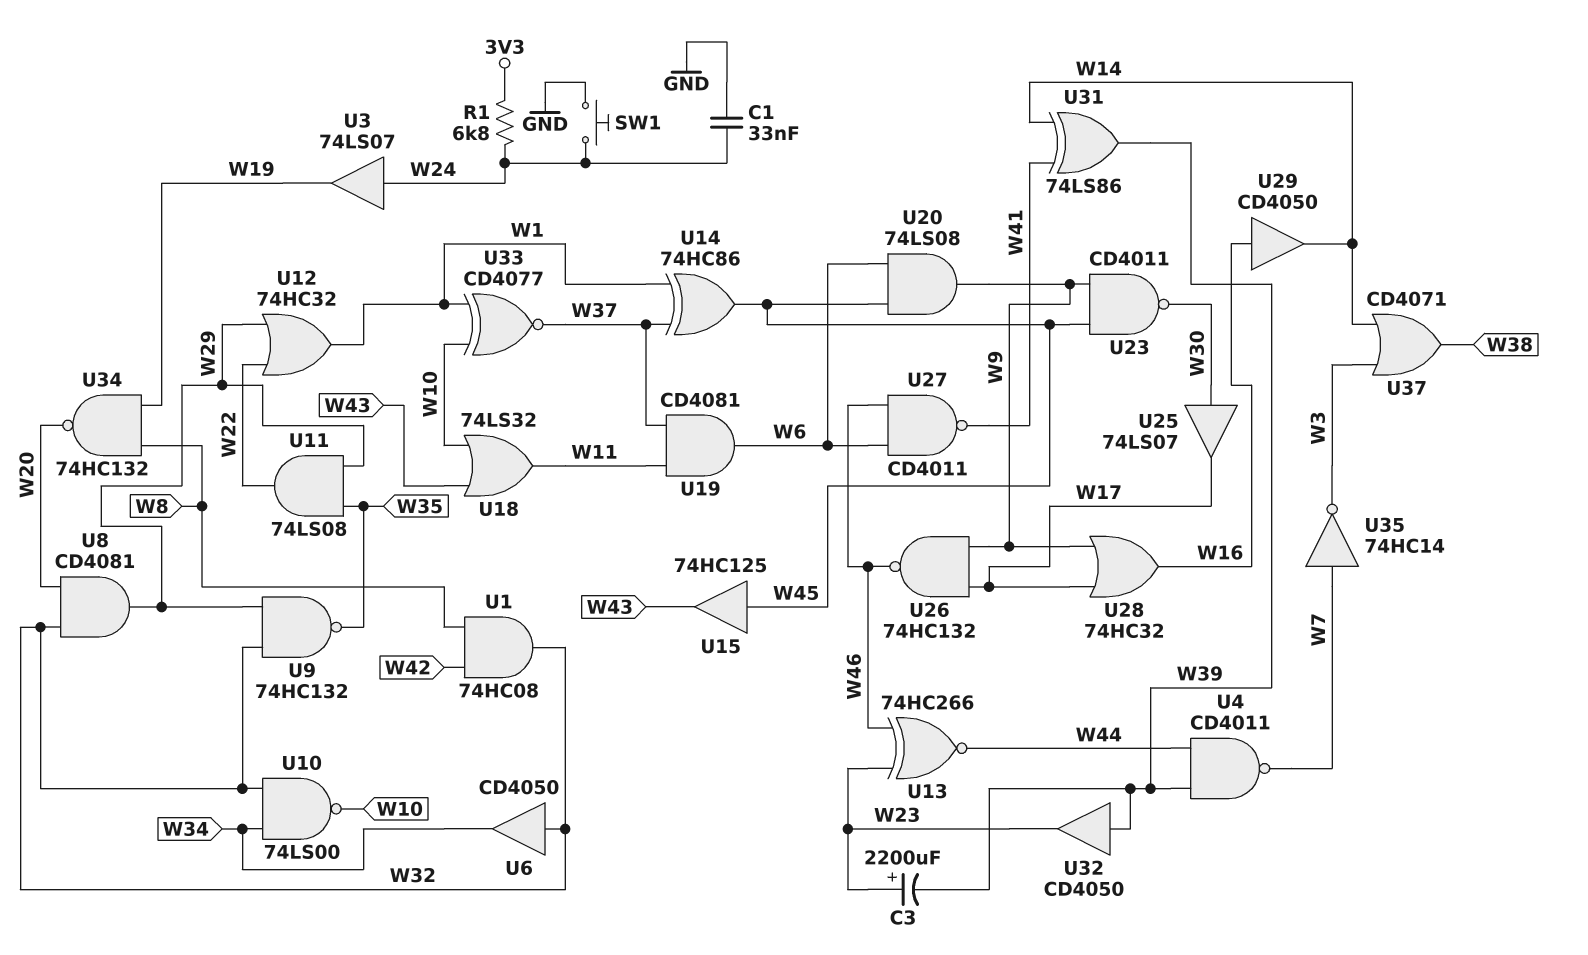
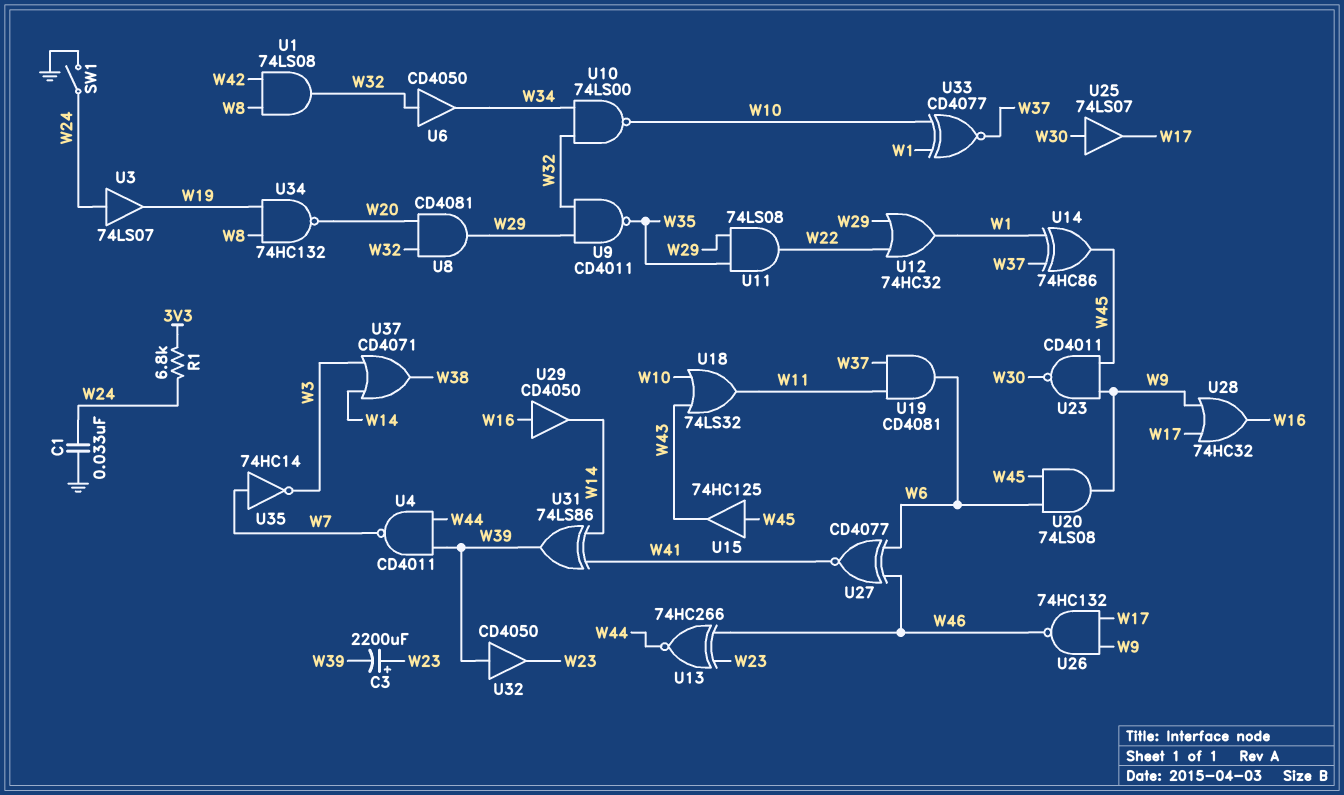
SW1: button (GND, W24) -> switch (GND, W24)
U1: AND 74HC08 (in W8, in W42, out W32) -> AND 74LS08 (in W8, in W42, out W32)
U9: NAND 74HC132 (in W29, in W32, out W35) -> NAND CD4011 (in W29, in W32, out W35)
U27: NAND CD4011 (in W6, in W46, out W41) -> XNOR CD4077 (in W6, in W46, out W41)

